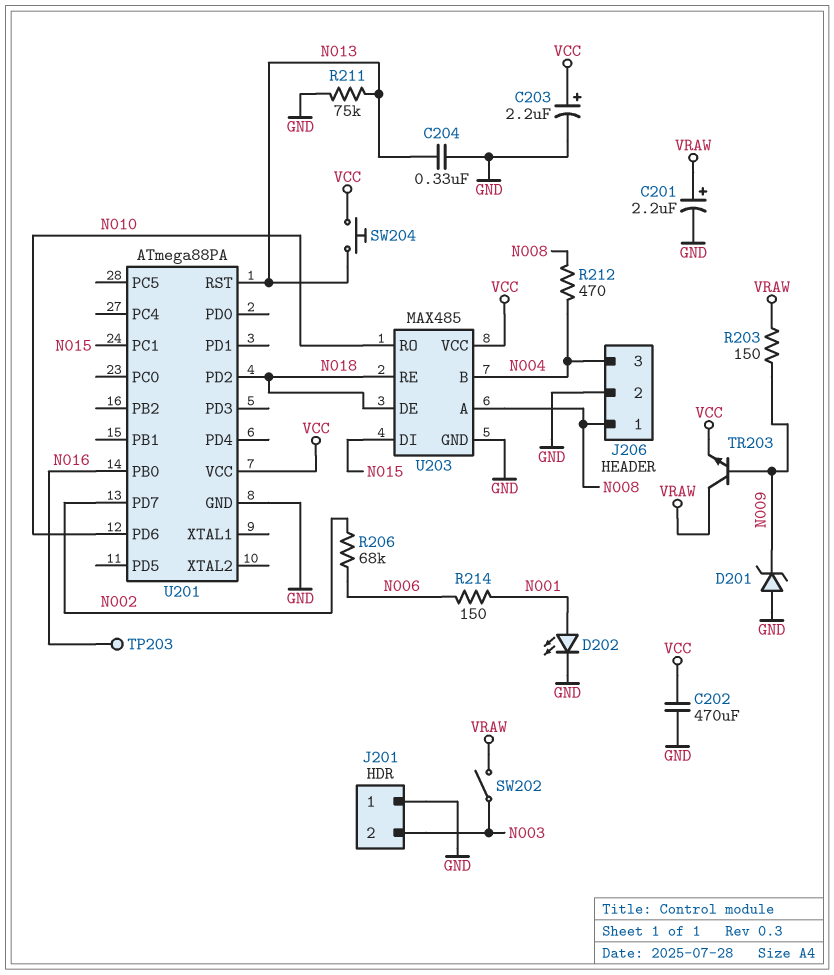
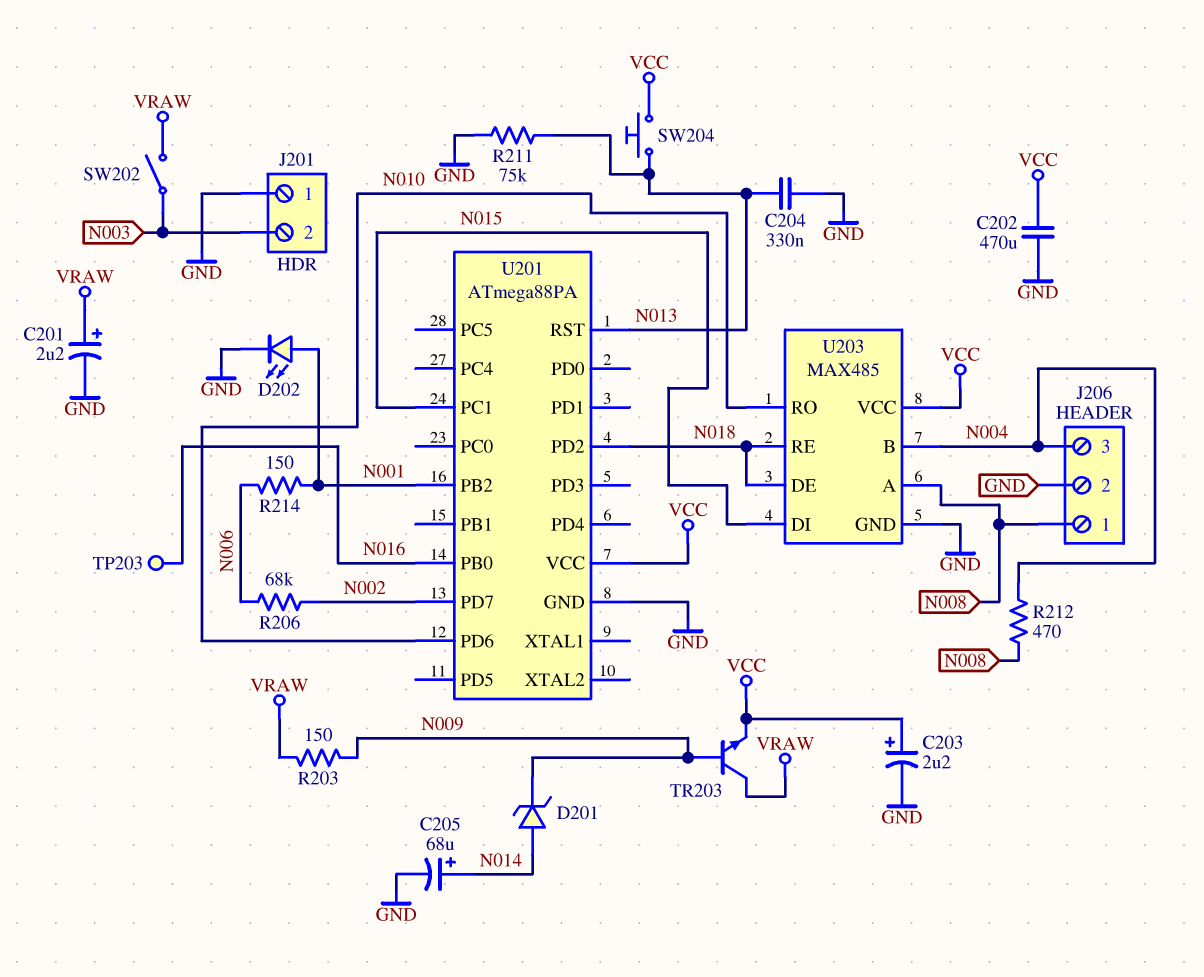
C205: none -> 68uF (plus N014, minus GND)
D201: zener (A GND, K N009) -> zener (A N014, K N009)
U201 pin PB2: none -> N001

